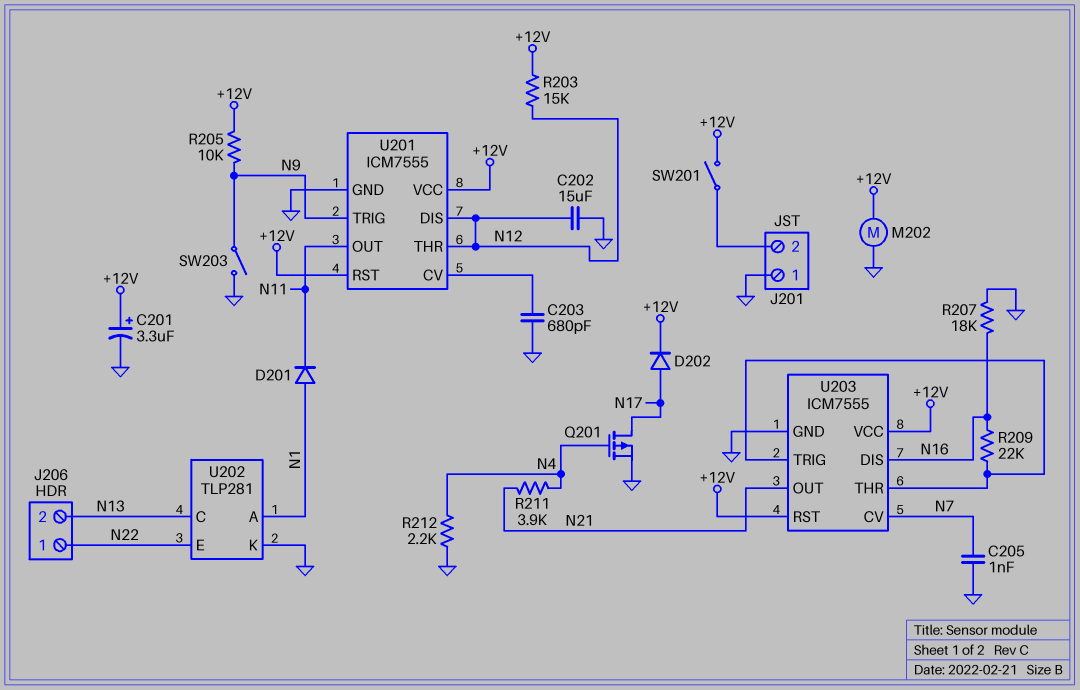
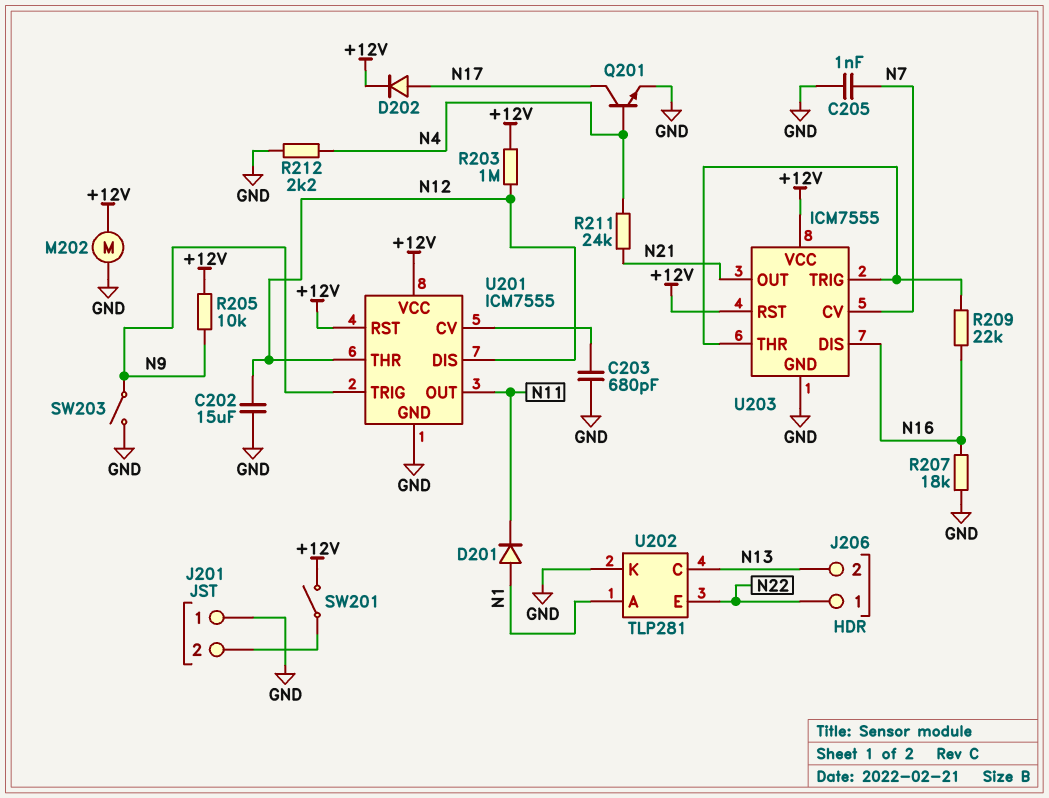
C201: 3.3uF (plus +12V, minus GND) -> none
Q201: PMOS (G N4, D N17, S GND) -> NPN (B N4, C N17, E GND)
R203: 15k (+12V, N12) -> 1M (+12V, N12)
R211: 3.9k (N4, N21) -> 24k (N4, N21)

